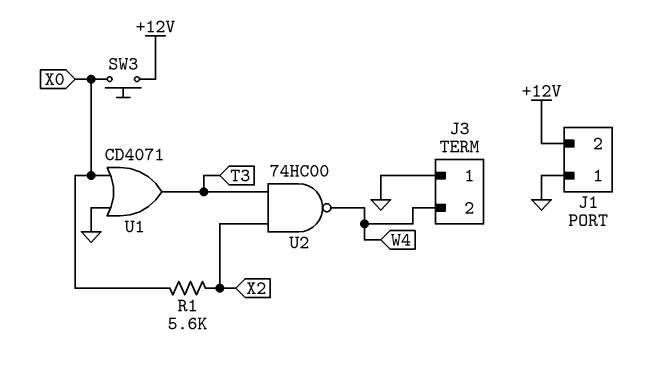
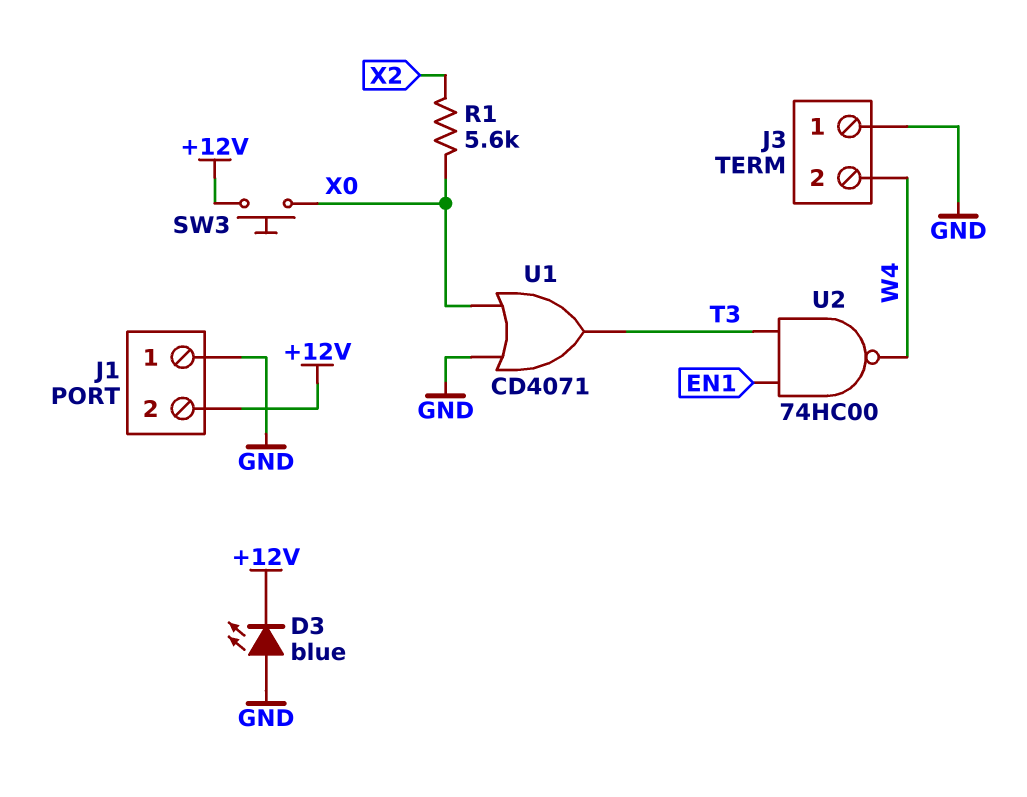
D3: none -> LED blue (A GND, K +12V)
U2: NAND 74HC00 (in T3, in X2, out W4) -> NAND 74HC00 (in EN1, in T3, out W4)

